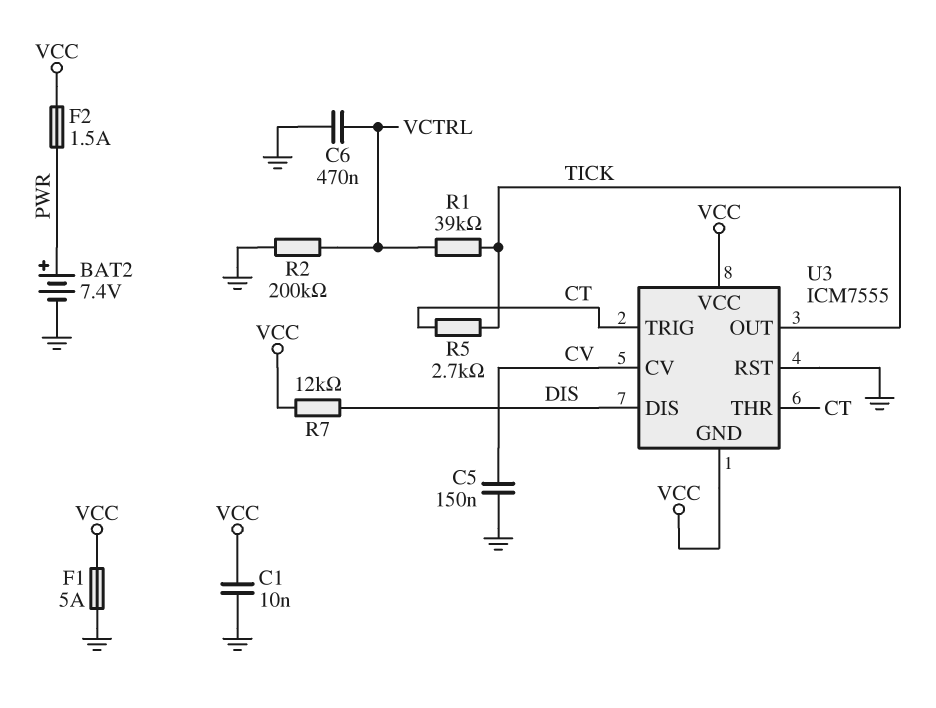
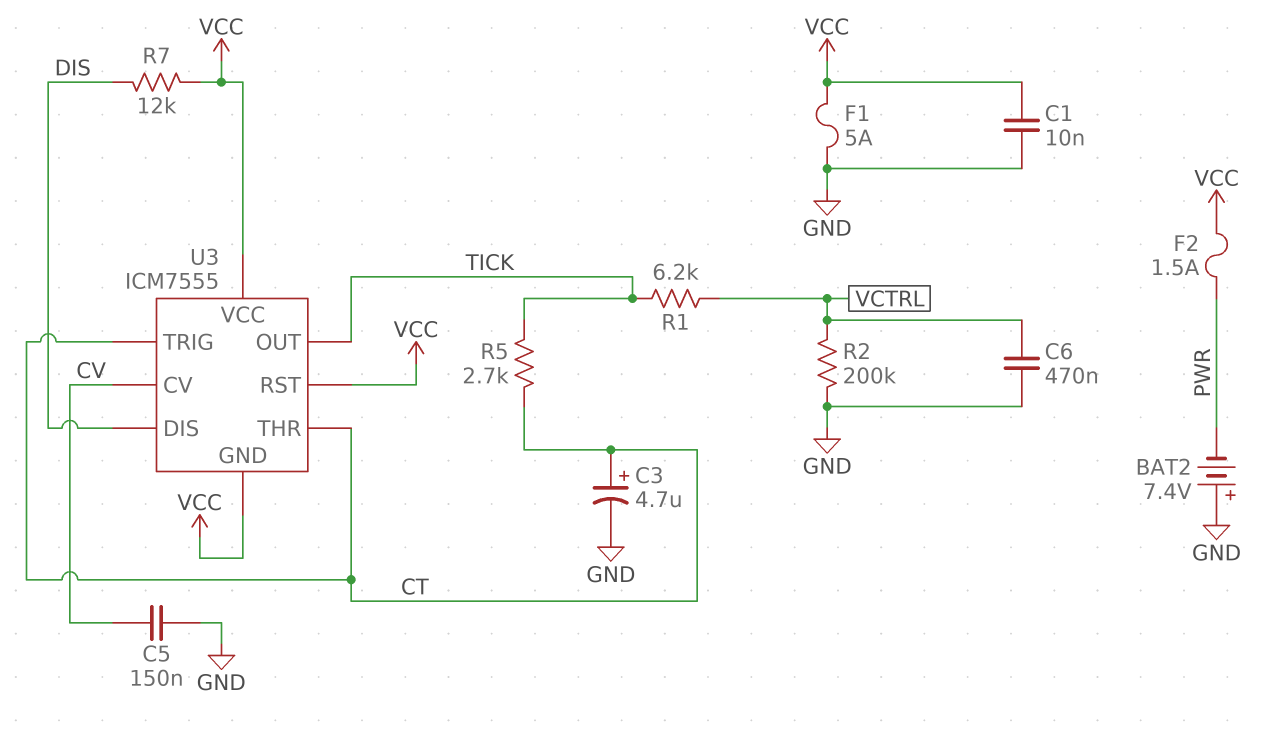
BAT2: 7.4V (plus PWR, minus GND) -> 7.4V (plus GND, minus PWR)
C3: none -> 4.7uF (plus CT, minus GND)
R1: 39k (TICK, VCTRL) -> 6.2k (TICK, VCTRL)
U3 pin RST: GND -> VCC

